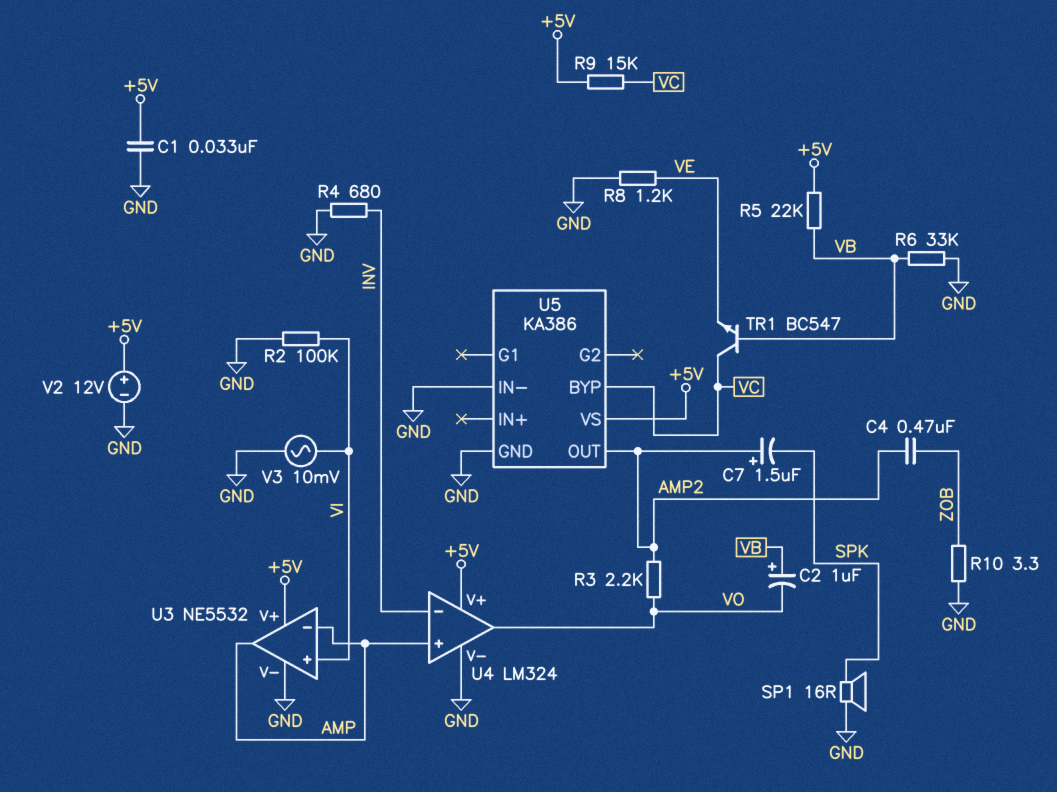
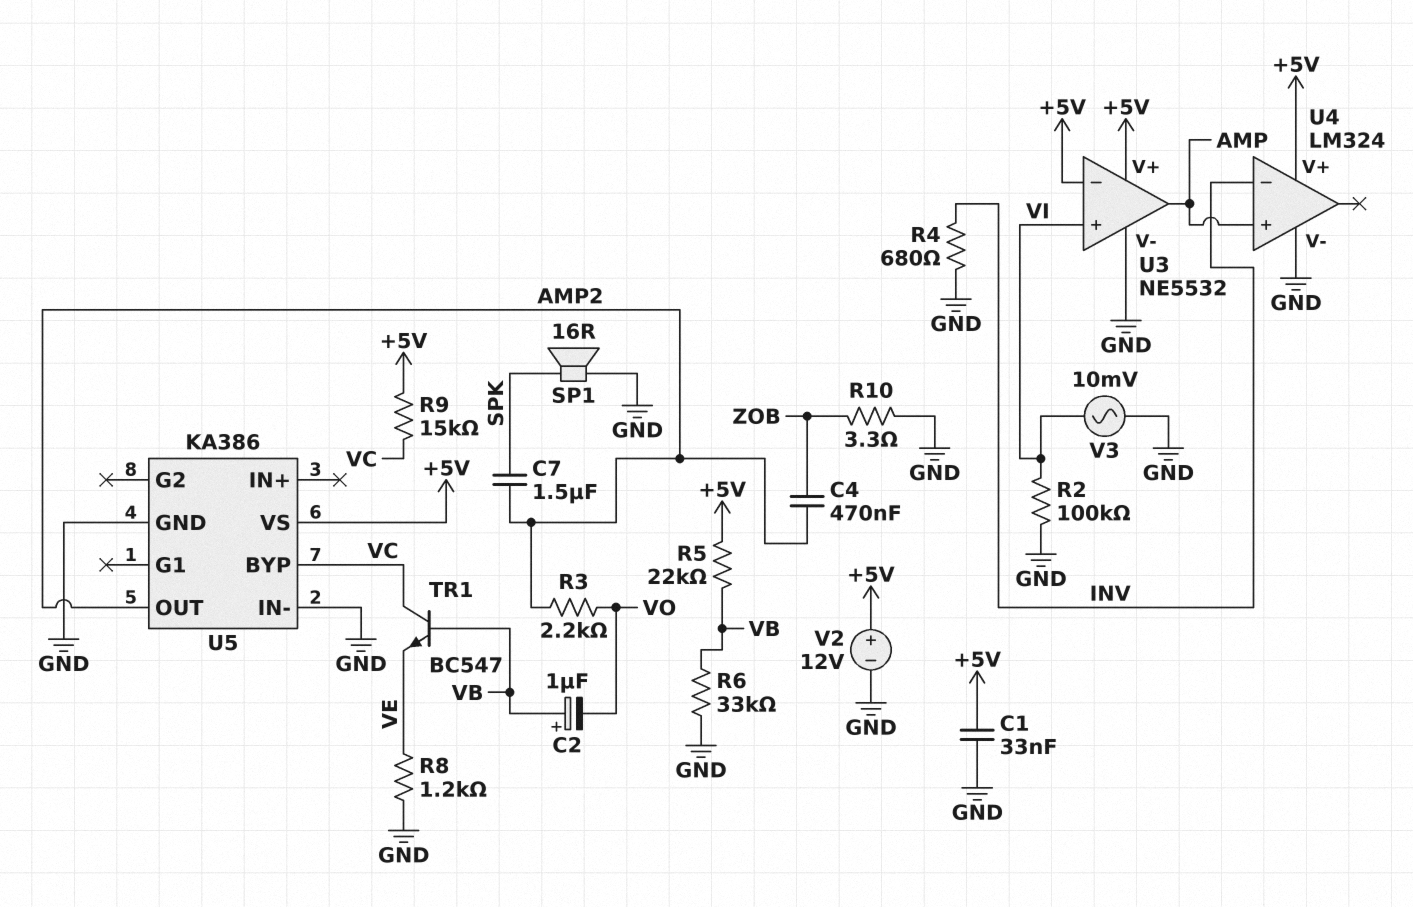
C7: 1.5uF (plus AMP2, minus SPK) -> 1.5uF (AMP2, SPK)
U3 pin in-: AMP -> +5V
U4 pin out: VO -> none

